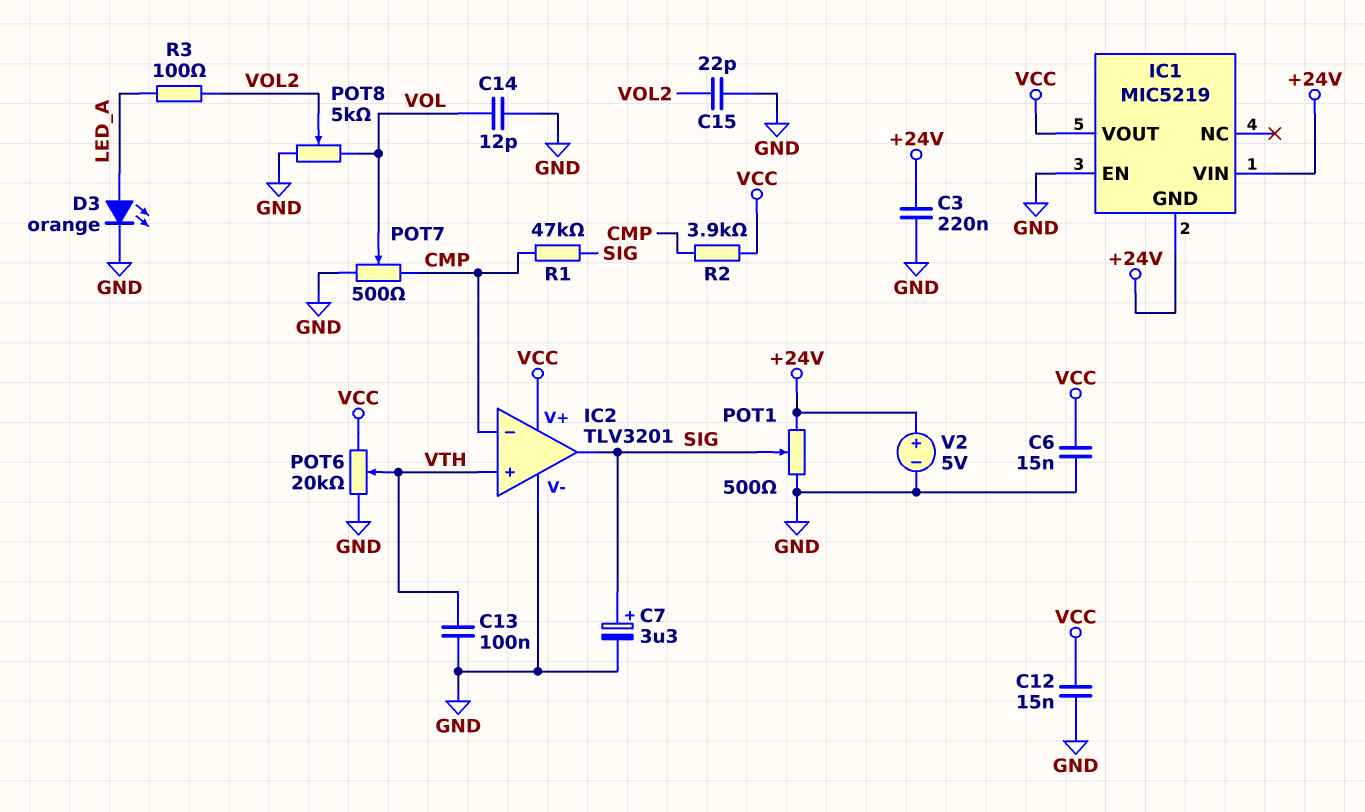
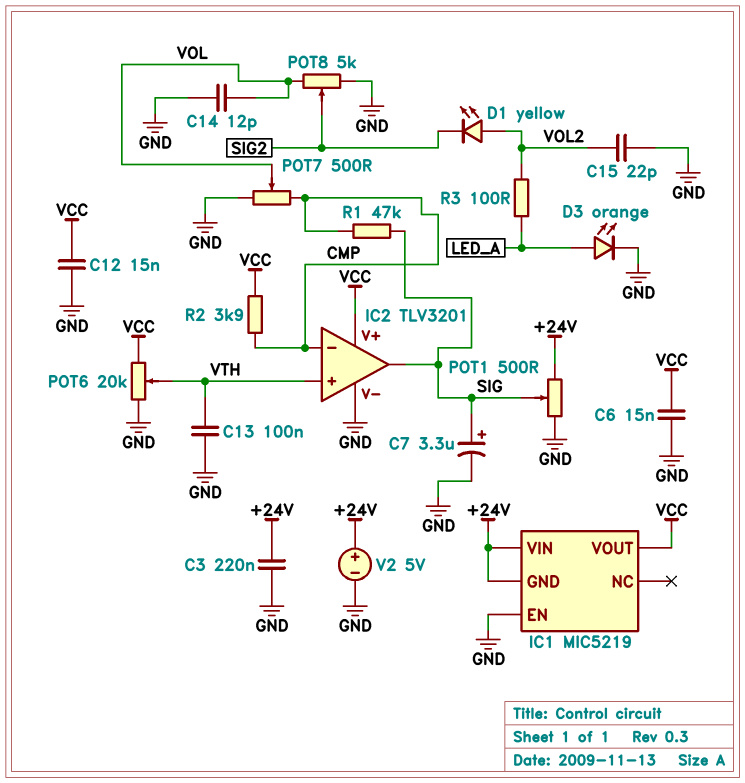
D1: none -> LED yellow (A VOL2, K SIG2)
POT8: 5k (GND, VOL, wiper VOL2) -> 5k (GND, VOL, wiper SIG2)

